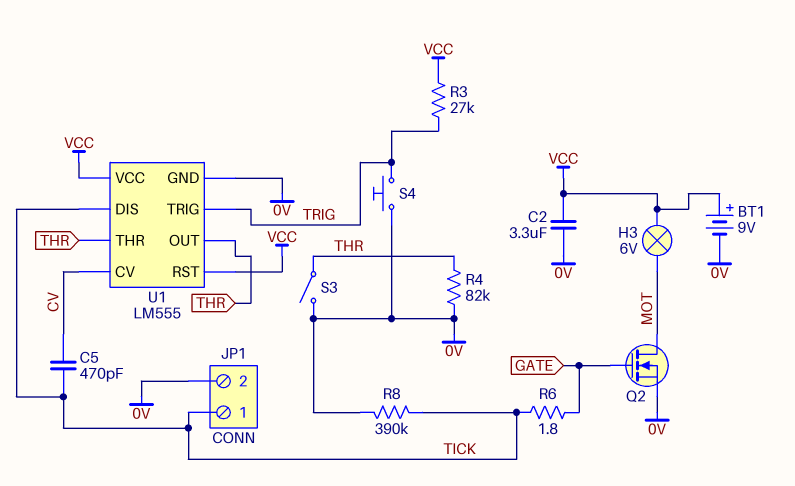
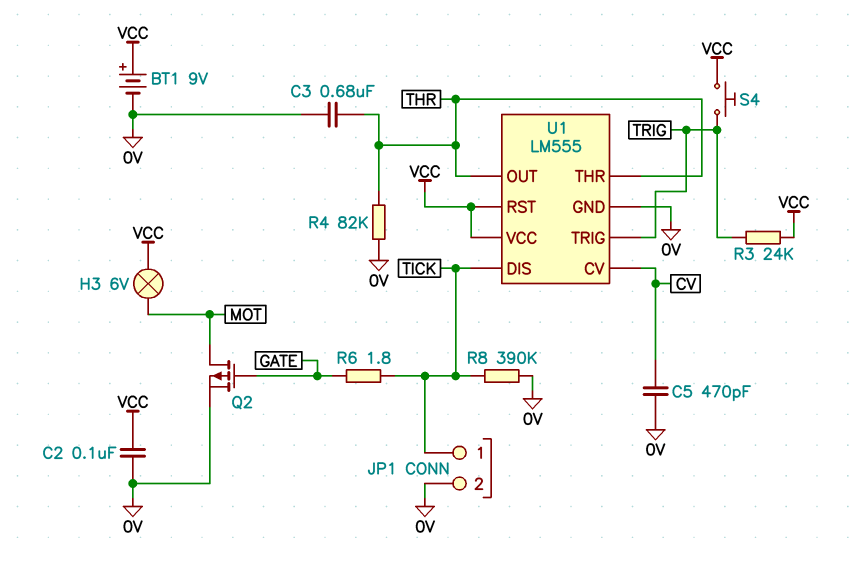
C2: 3.3uF (0V, VCC) -> 100nF (0V, VCC)
C3: none -> 680nF (0V, THR)
C5: 470pF (CV, TICK) -> 470pF (0V, CV)
Q2: NMOS (G GATE, D MOT, S 0V) -> PMOS (G GATE, D MOT, S 0V)
R3: 27k (TRIG, VCC) -> 24k (TRIG, VCC)
S3: switch (0V, THR) -> none
S4: button (0V, TRIG) -> button (TRIG, VCC)

